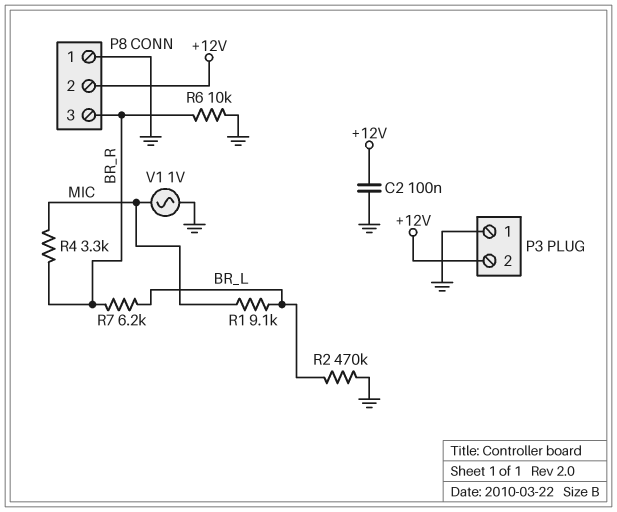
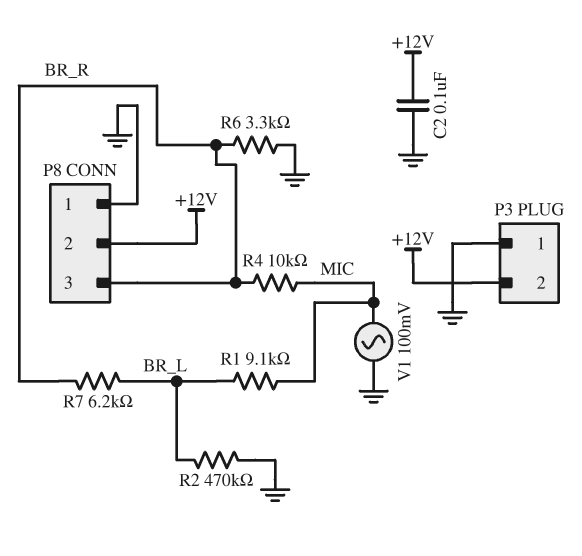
R4: 3.3k (BR_R, MIC) -> 10k (BR_R, MIC)
R6: 10k (BR_R, GND) -> 3.3k (BR_R, GND)
V1: AC 1V (GND, MIC) -> AC 100mV (GND, MIC)

